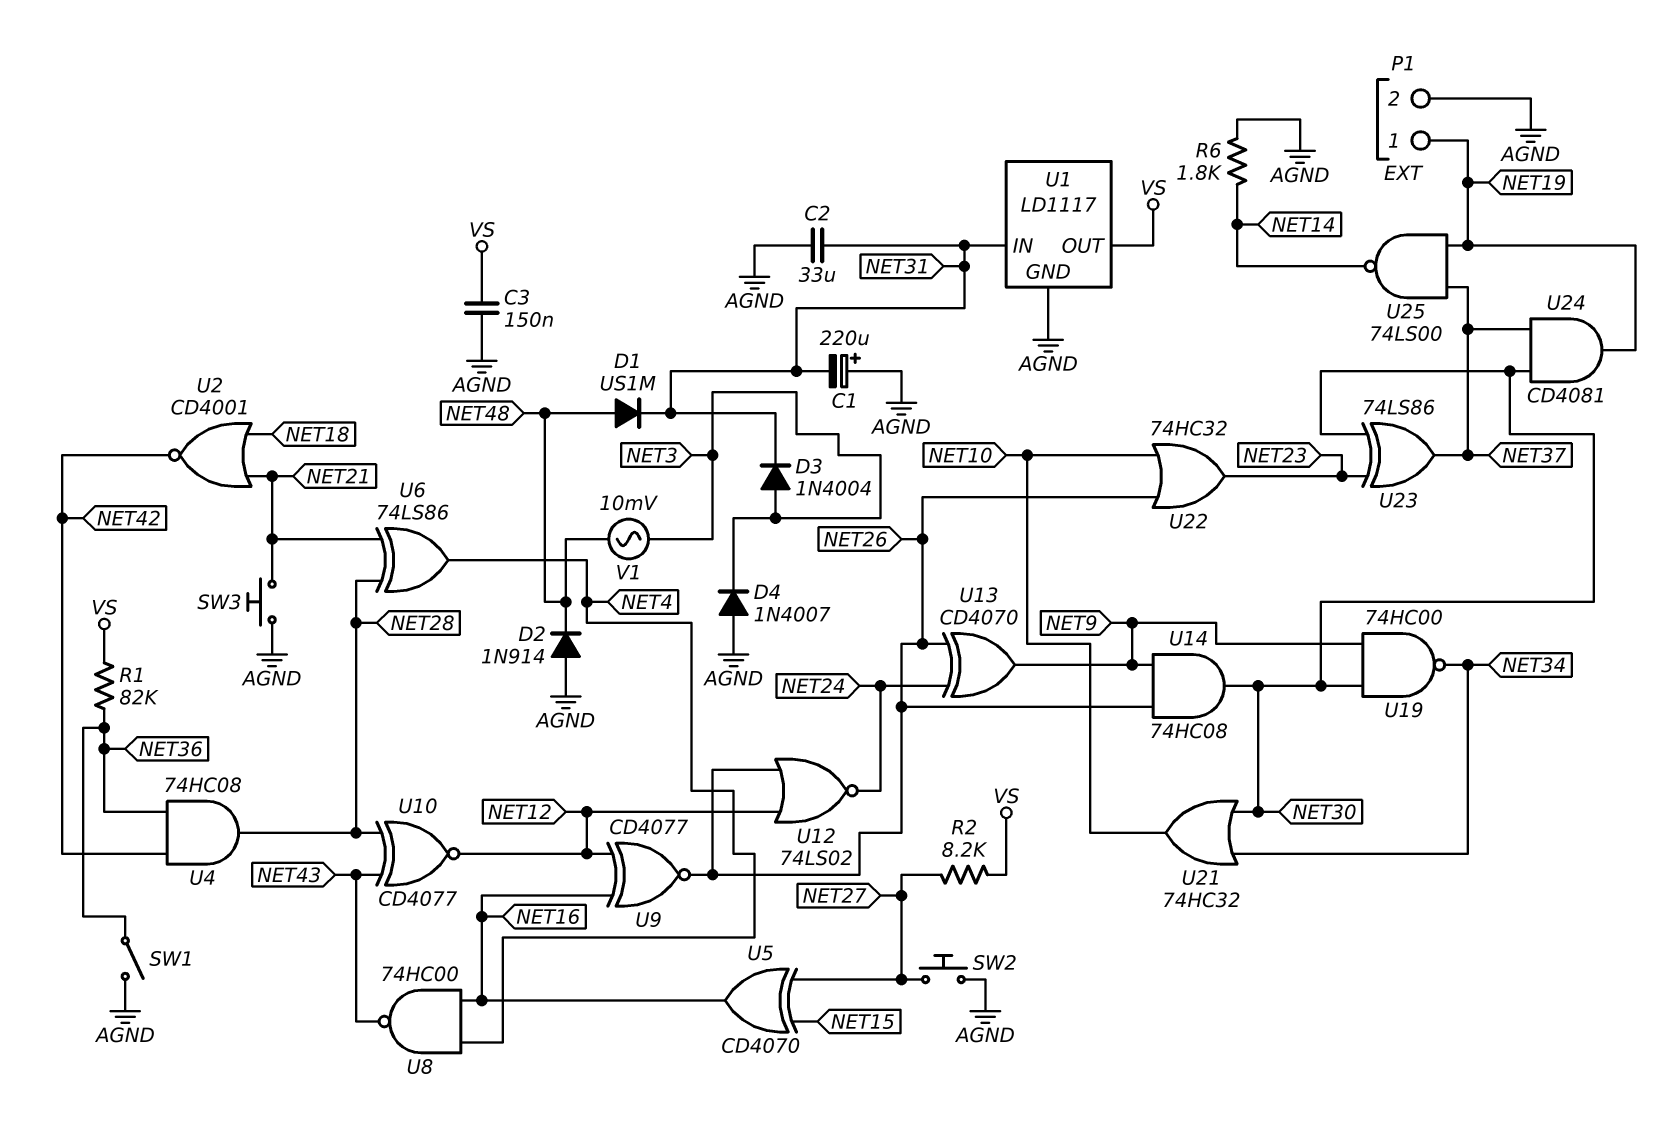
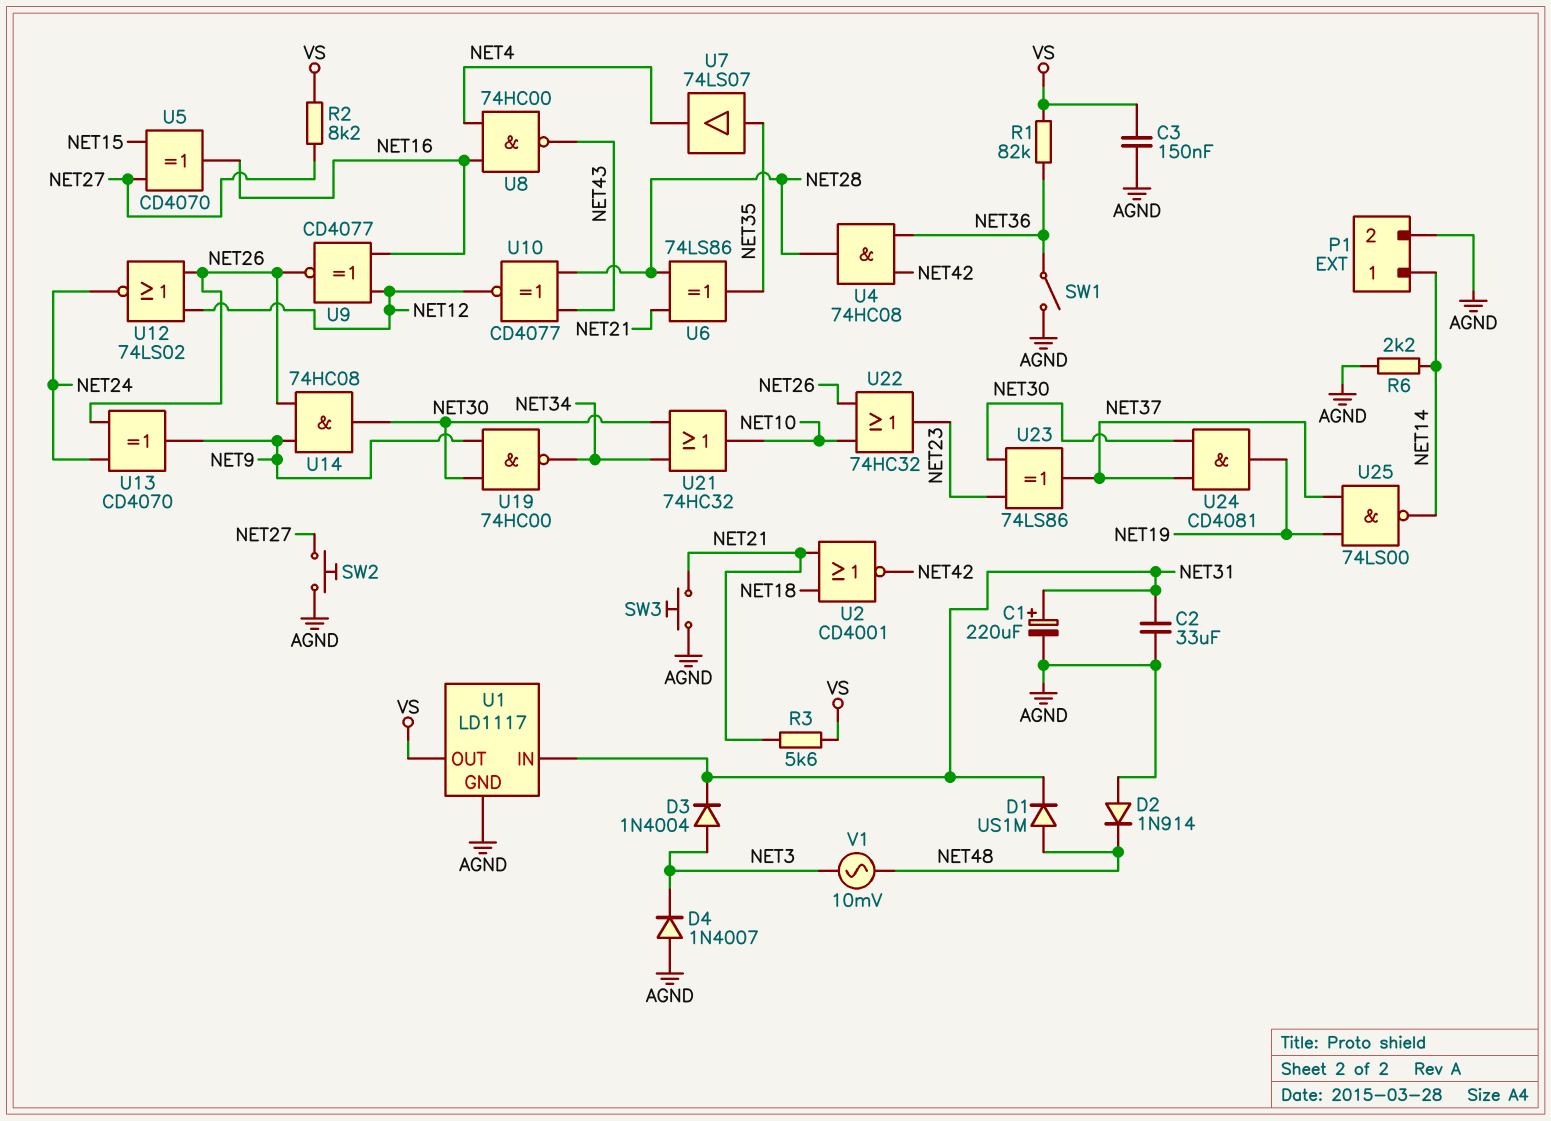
C1: 220uF (plus AGND, minus NET31) -> 220uF (plus NET31, minus AGND)
P1 pin 1: NET19 -> NET14
R3: none -> 5.6k (NET21, VS)
R6: 1.8k (AGND, NET14) -> 2.2k (AGND, NET14)
U6: XOR 74LS86 (in NET21, in NET28, out NET4) -> XOR 74LS86 (in NET21, in NET28, out NET35)
U7: none -> buffer 74LS07 (in NET35, out NET4)

